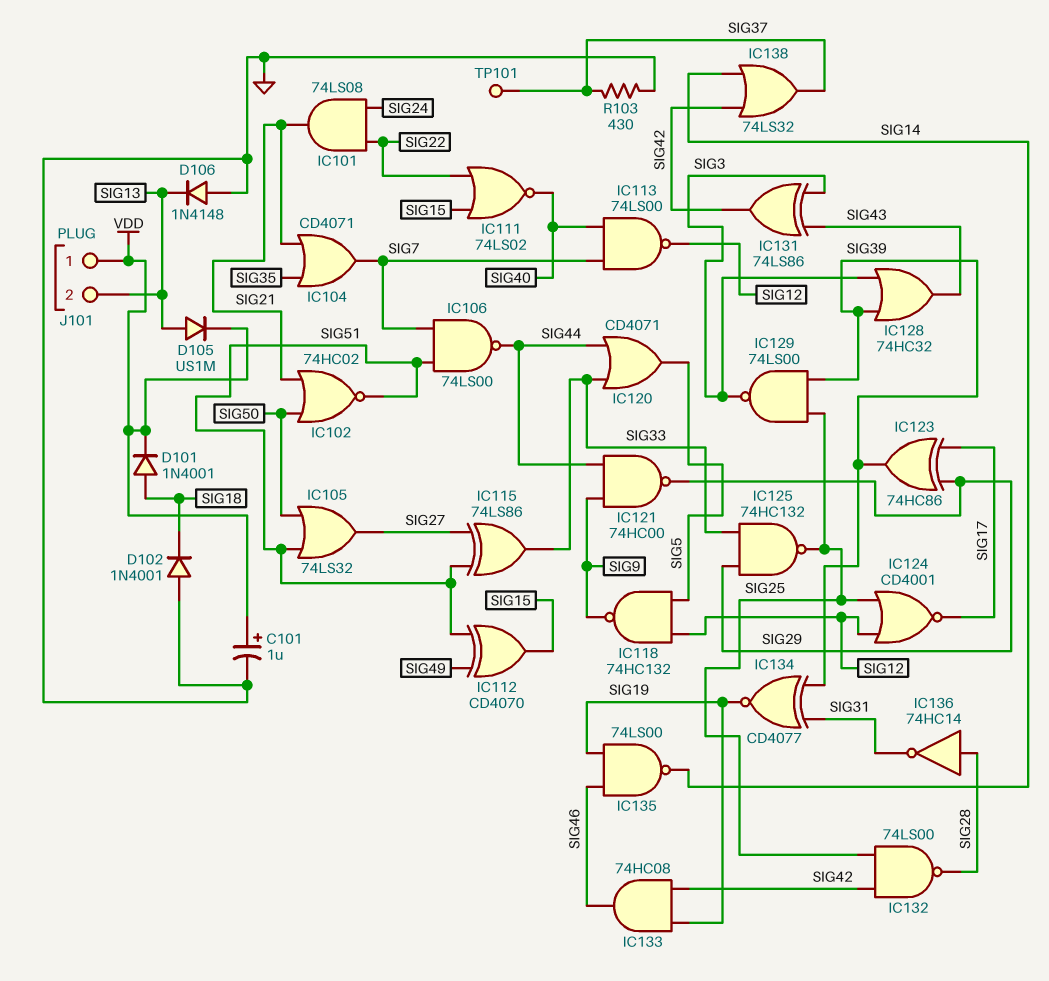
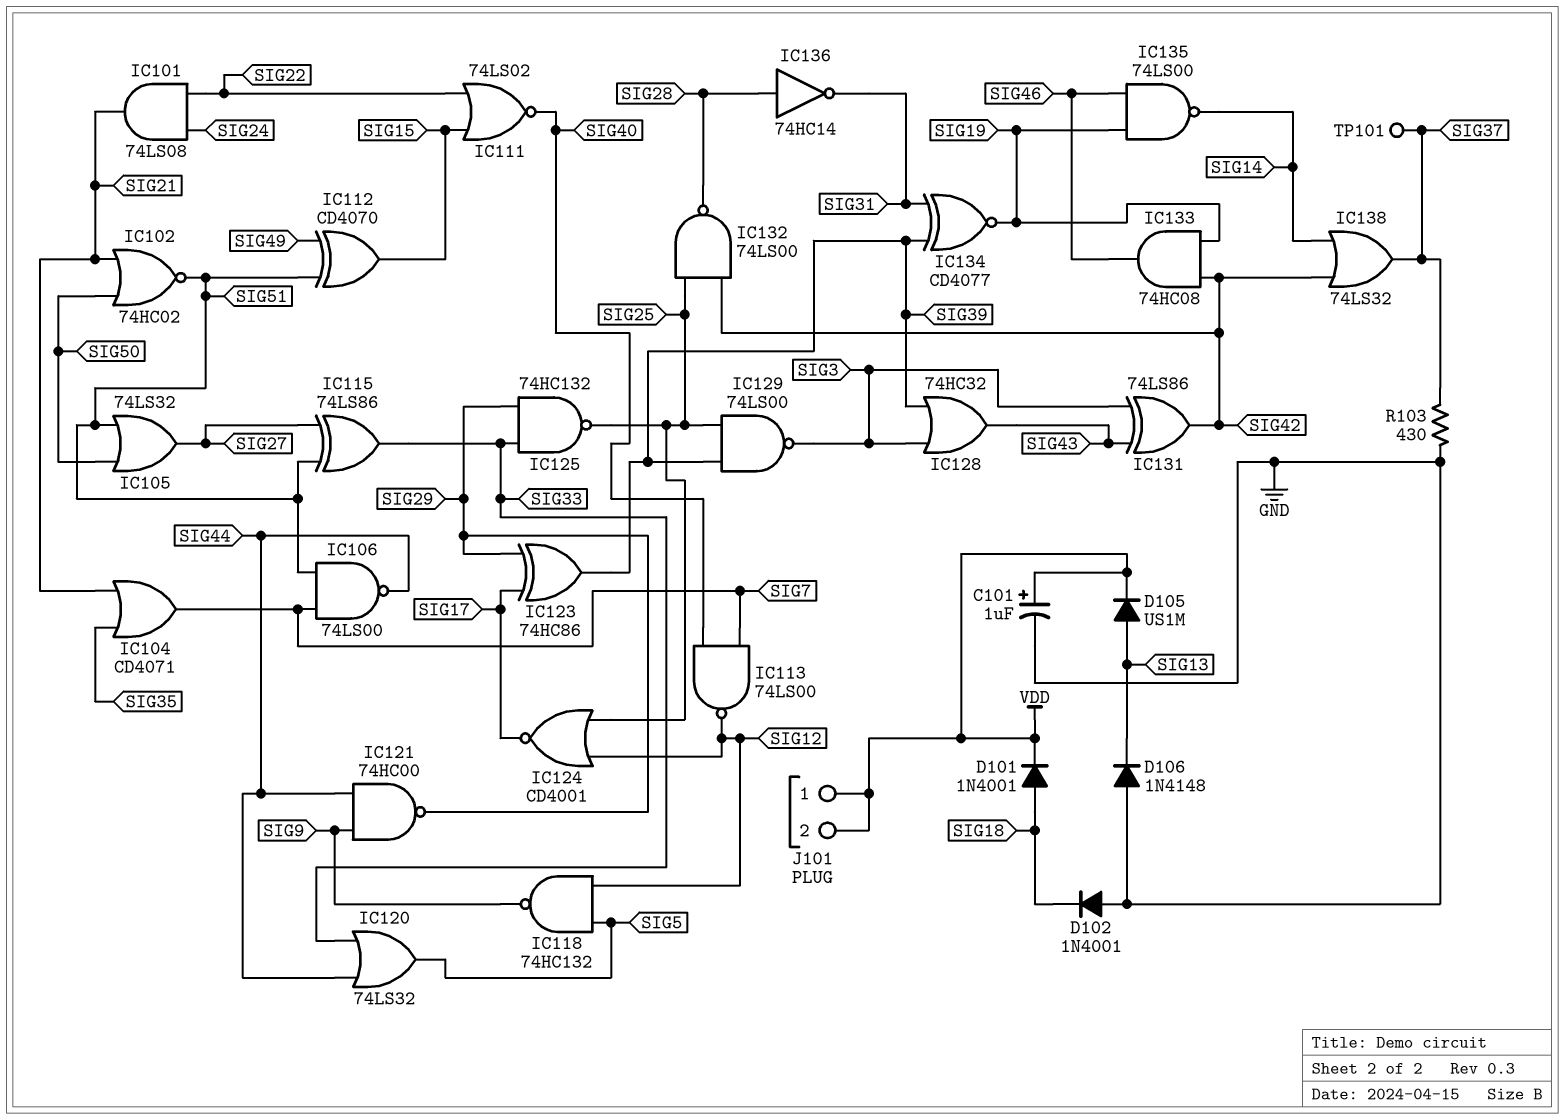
IC120: OR CD4071 (in SIG33, in SIG44, out SIG5) -> OR 74LS32 (in SIG33, in SIG44, out SIG5)
J101 pin 2: SIG13 -> VDD

